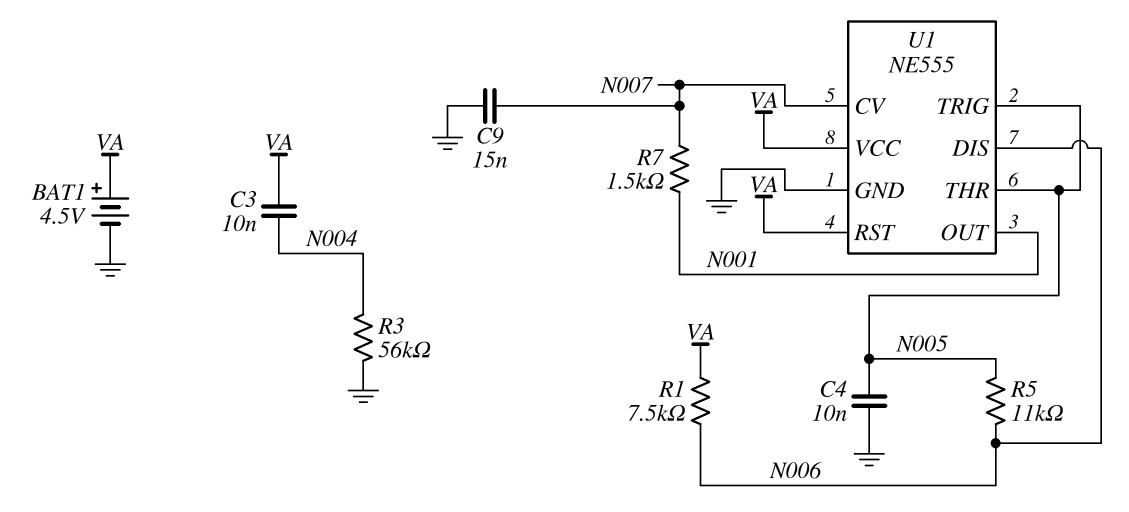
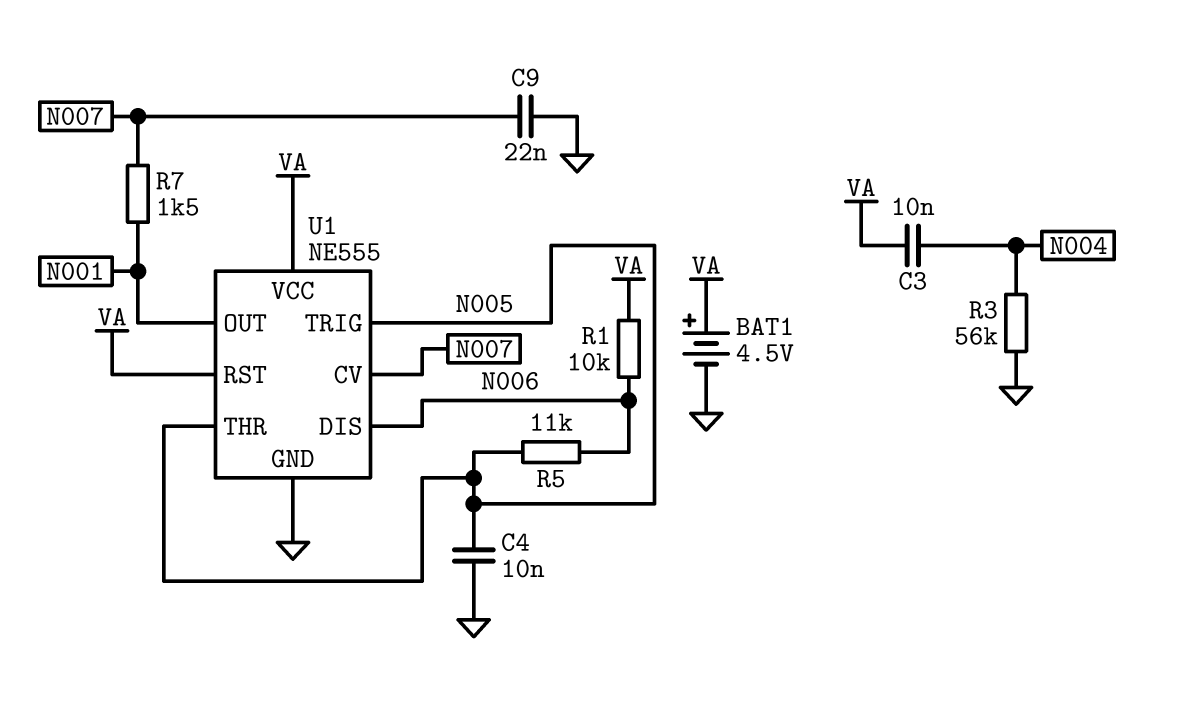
C9: 15nF (GND, N007) -> 22nF (GND, N007)
R1: 7.5k (N006, VA) -> 10k (N006, VA)

